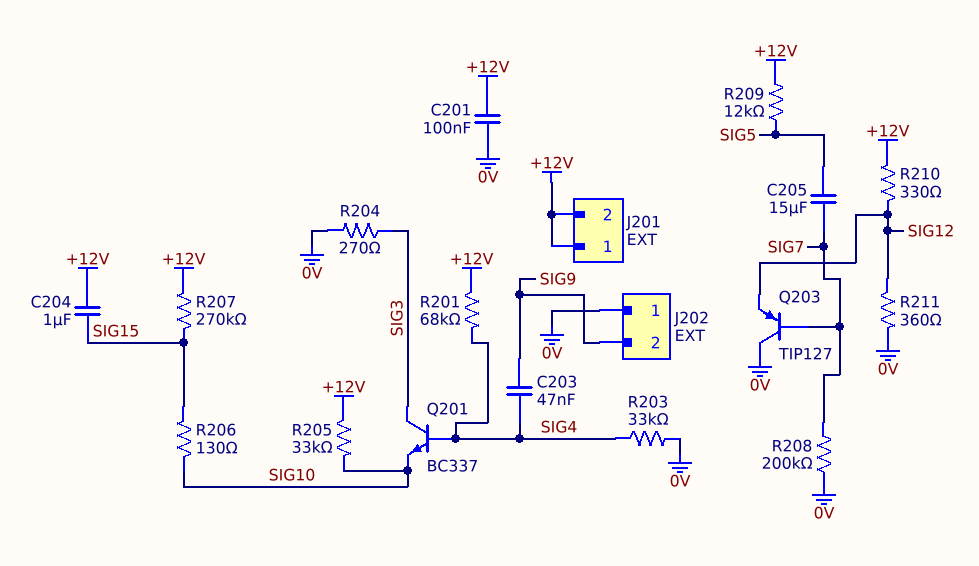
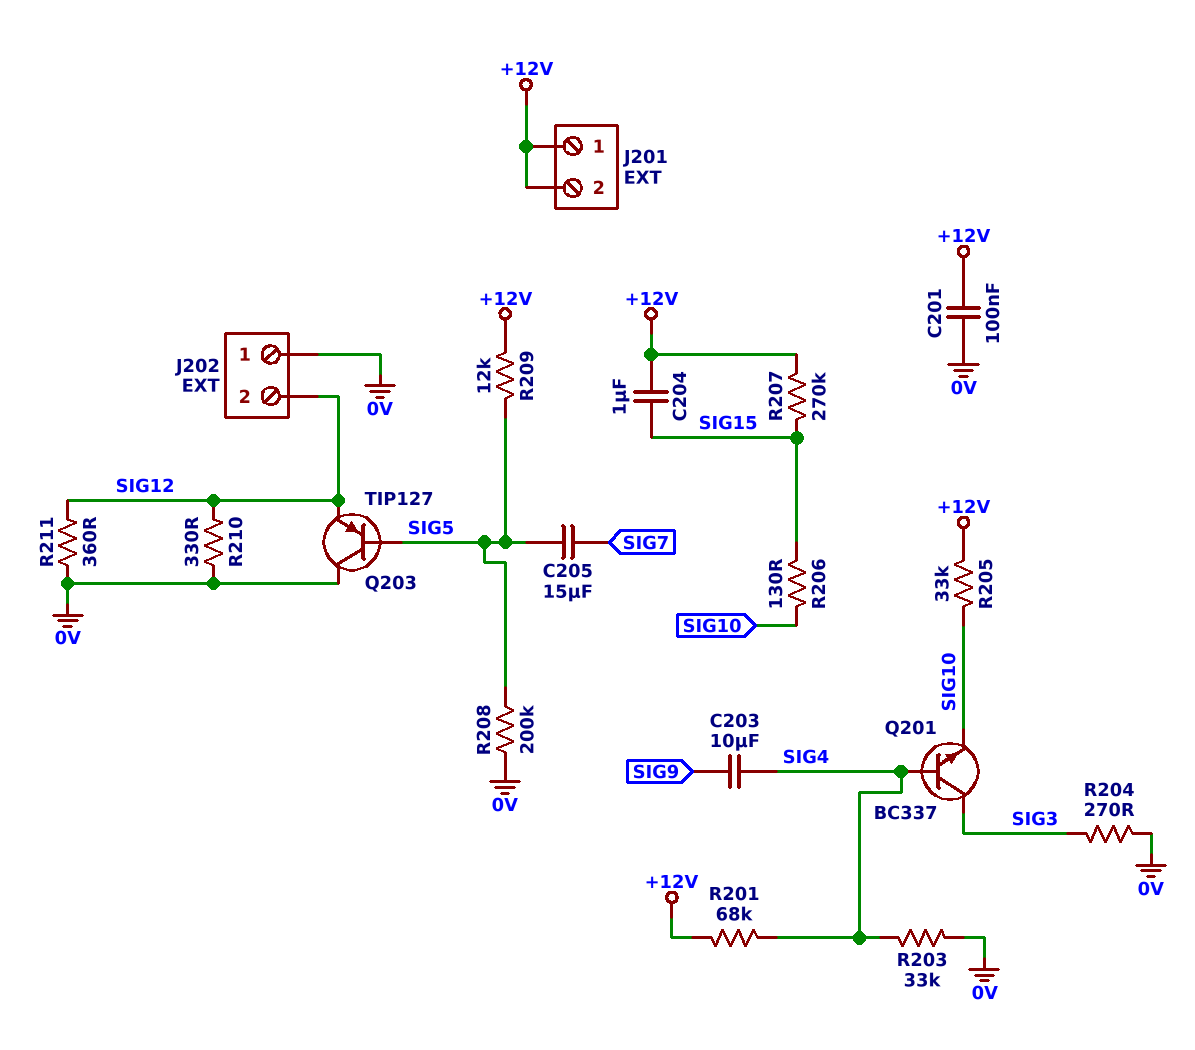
C203: 47nF (SIG4, SIG9) -> 10uF (SIG4, SIG9)
J202 pin 2: SIG9 -> SIG12
Q203: PNP TIP127 (B SIG7, C 0V, E SIG12) -> PNP TIP127 (B SIG5, C 0V, E SIG12)
R208: 200k (0V, SIG7) -> 200k (0V, SIG5)
R210: 330 (+12V, SIG12) -> 330 (0V, SIG12)

